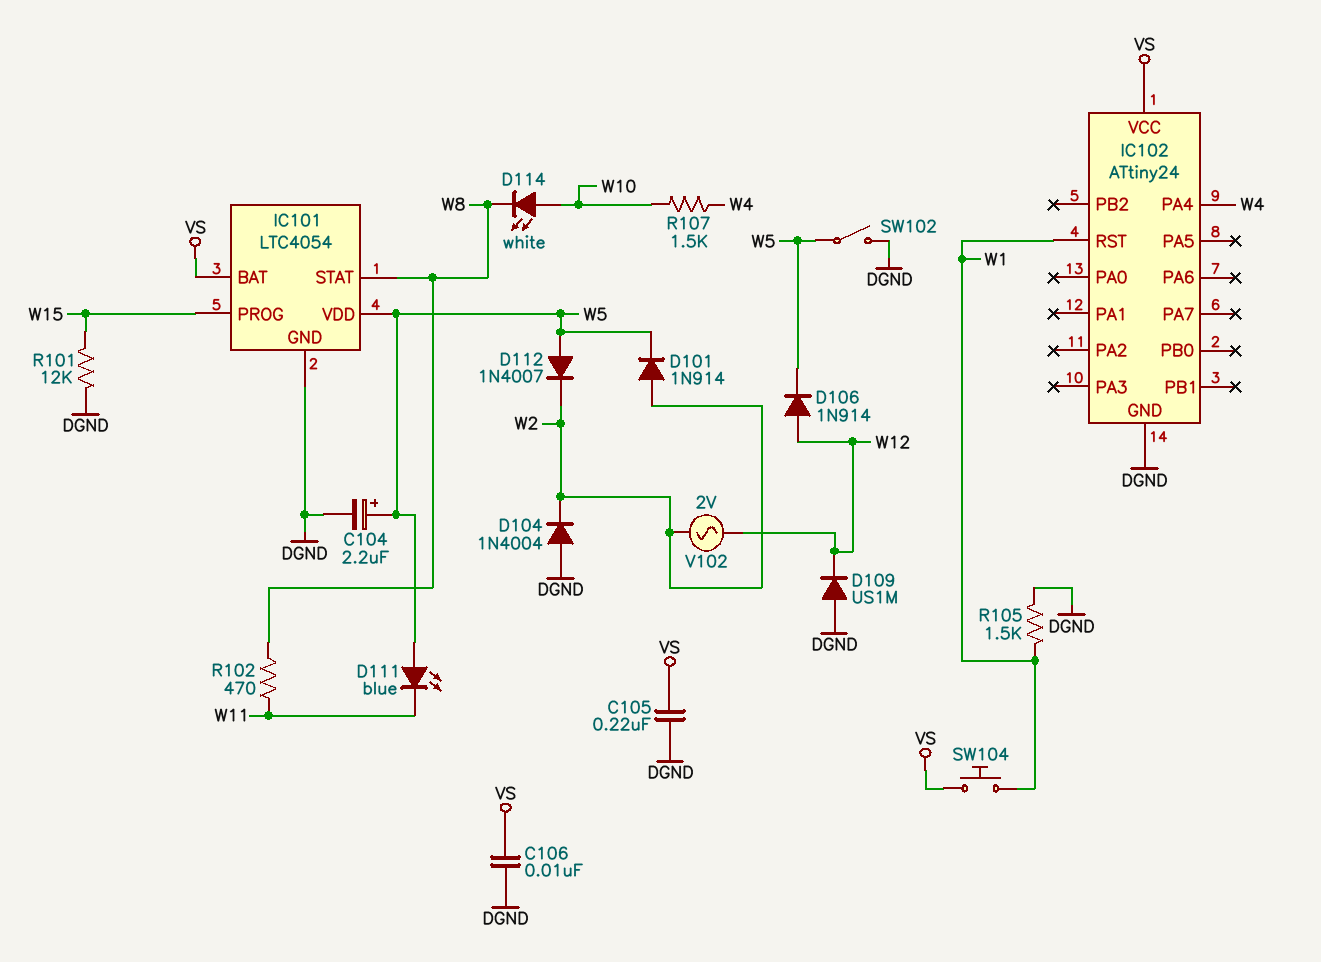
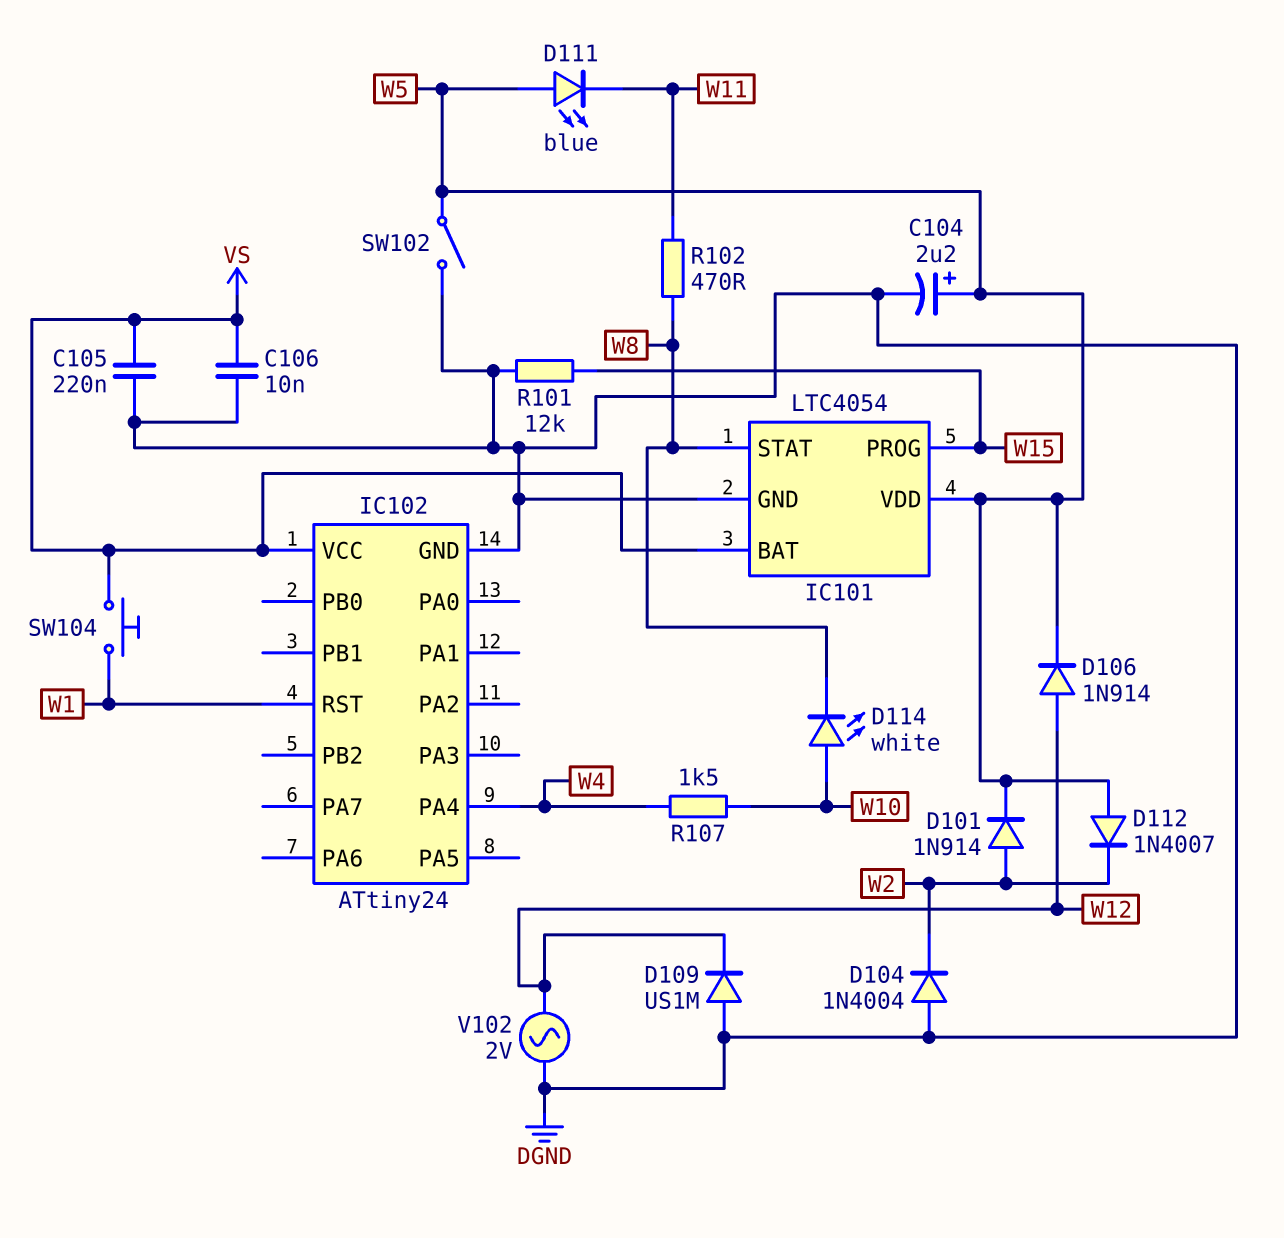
R105: 1.5k (DGND, W1) -> none
V102: AC 2V (W2, W12) -> AC 2V (DGND, W12)

